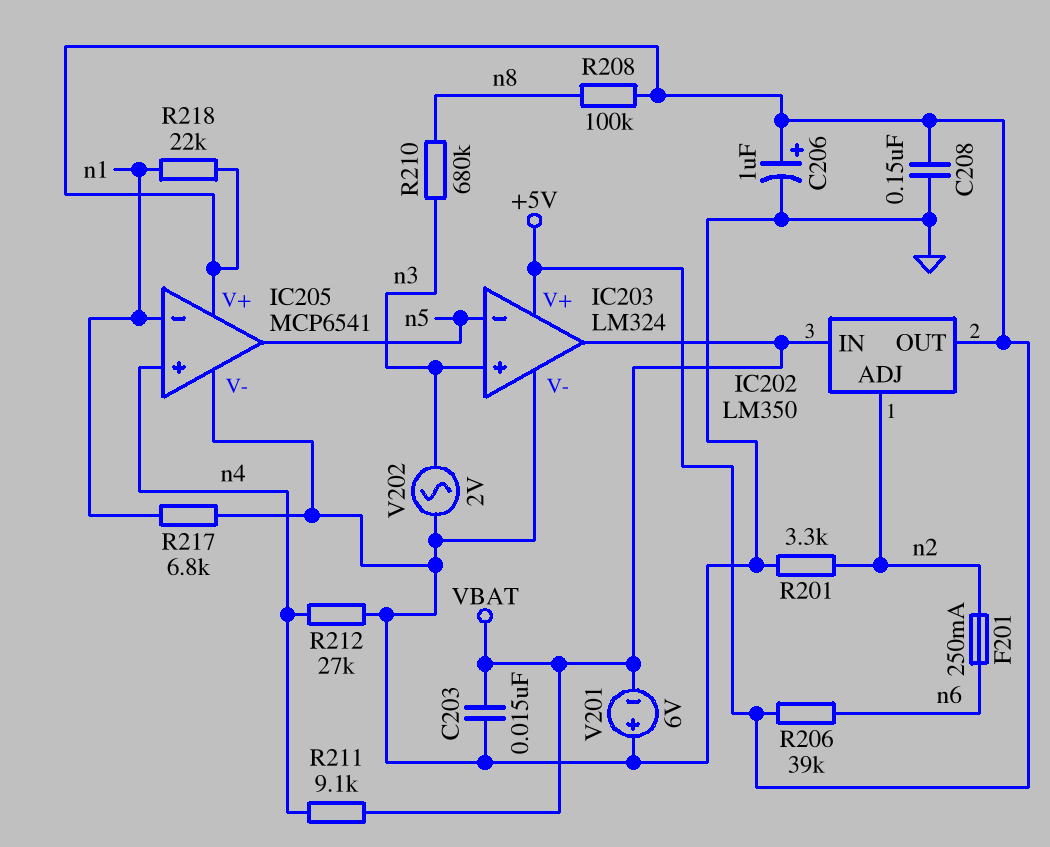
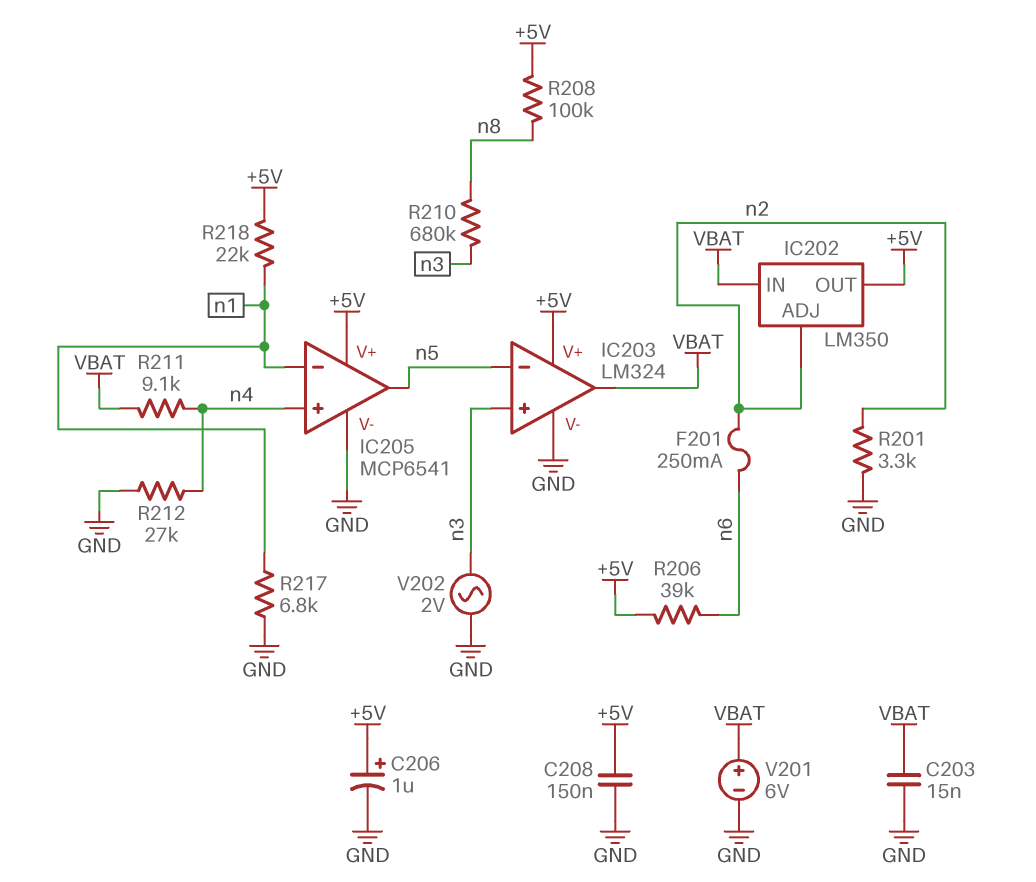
V201: 6V (plus GND, minus VBAT) -> 6V (plus VBAT, minus GND)

